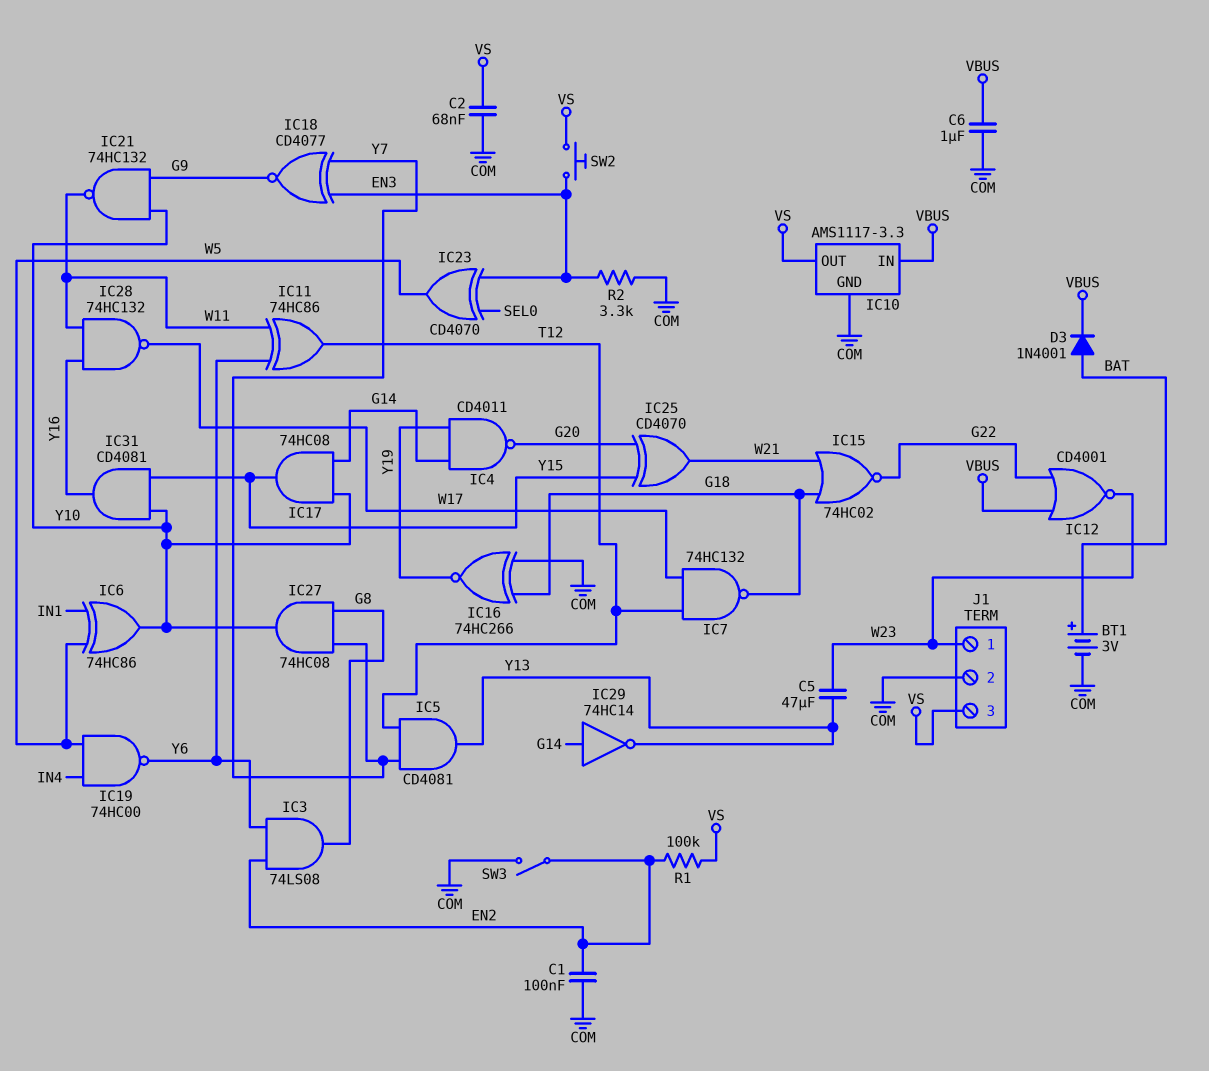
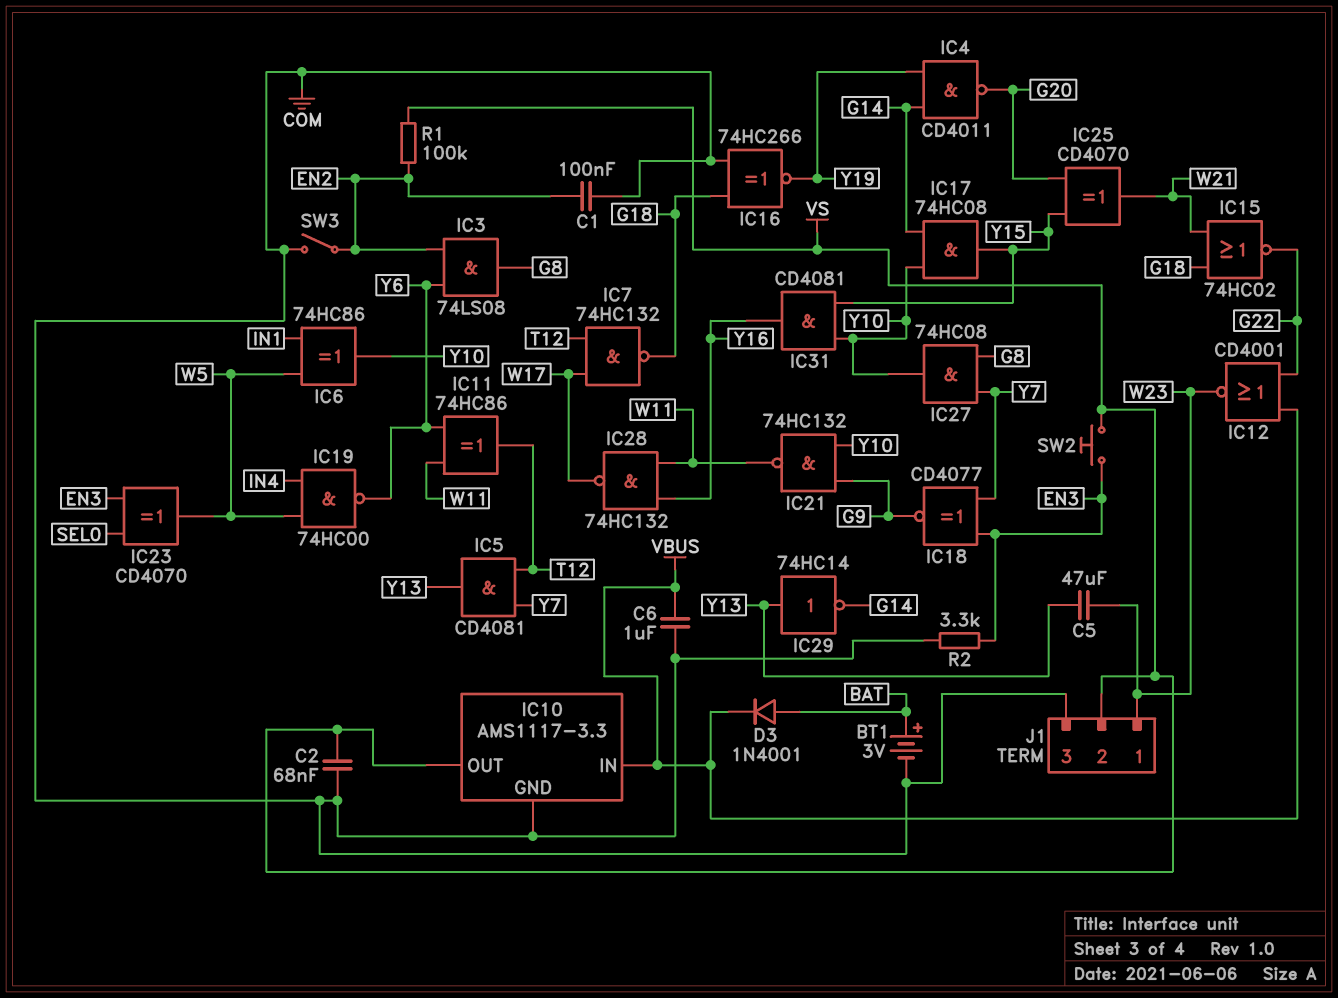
IC29: NOT 74HC14 (in G14, out Y13) -> NOT 74HC14 (in Y13, out G14)
J1 pin 2: COM -> VS
J1 pin 3: VS -> COM

